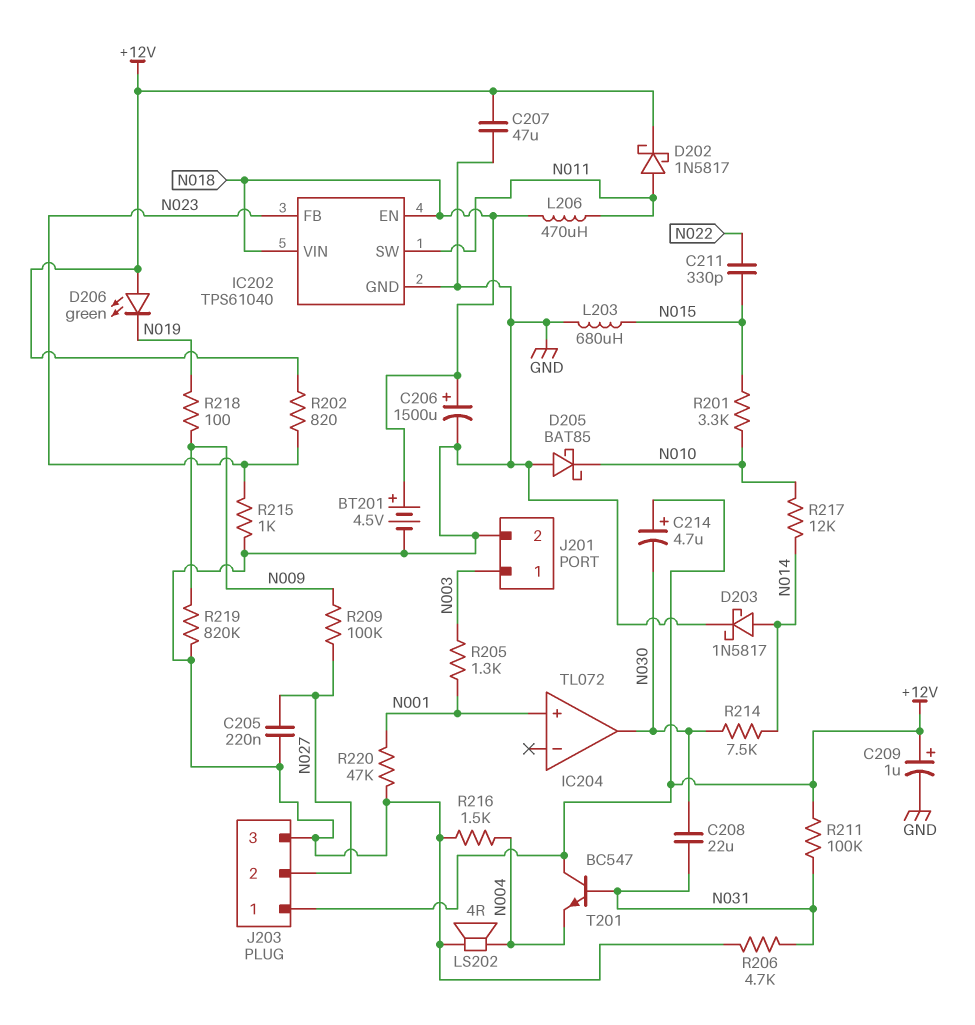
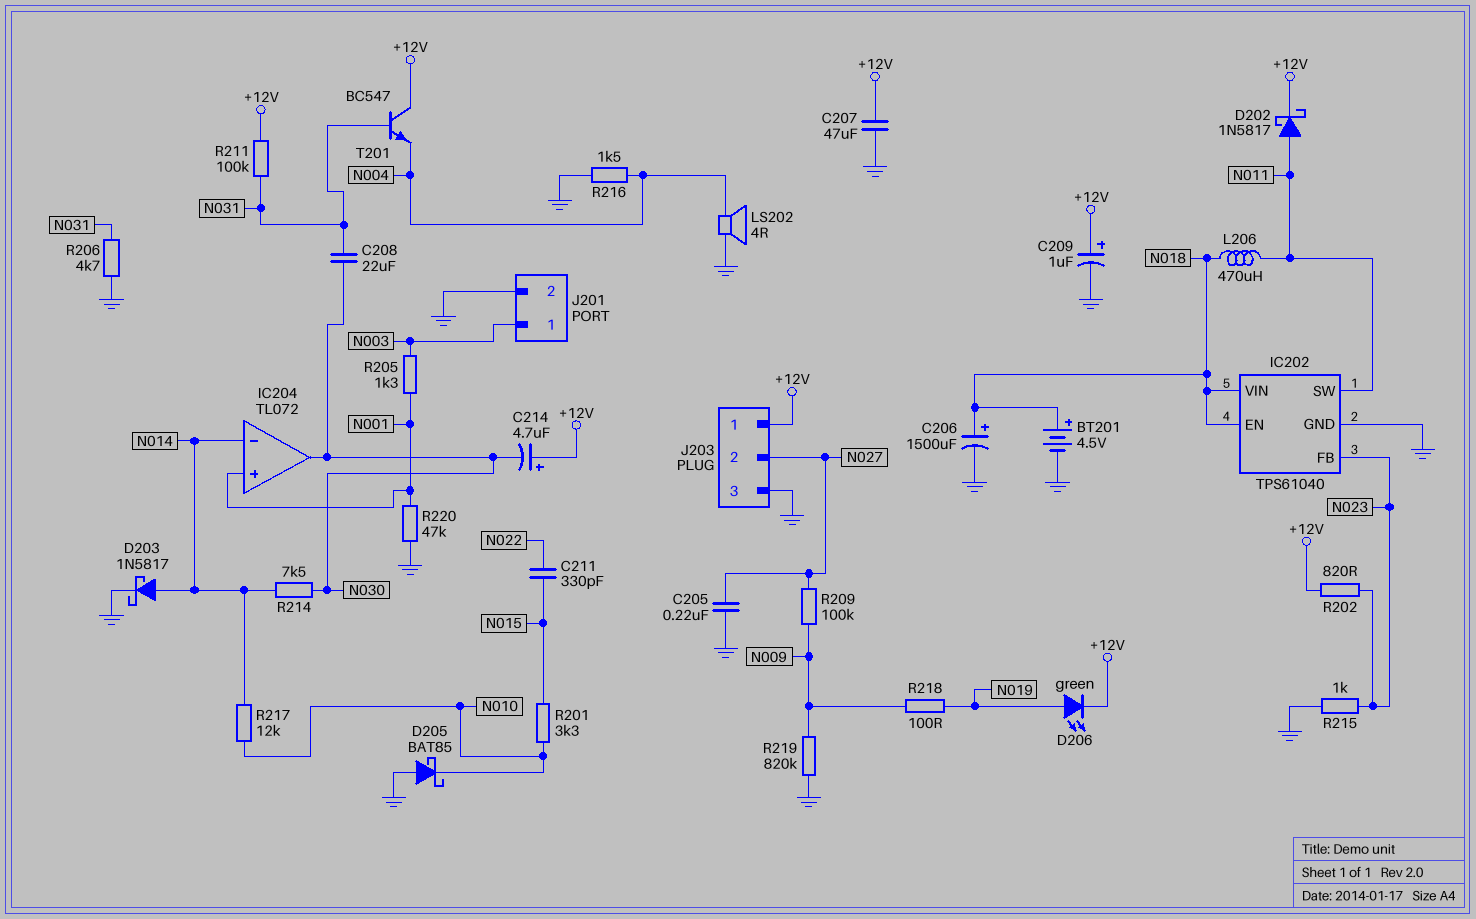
D206: LED green (A +12V, K N019) -> LED green (A N019, K +12V)
IC204 pin in-: none -> N014
L203: 680uH (GND, N015) -> none

